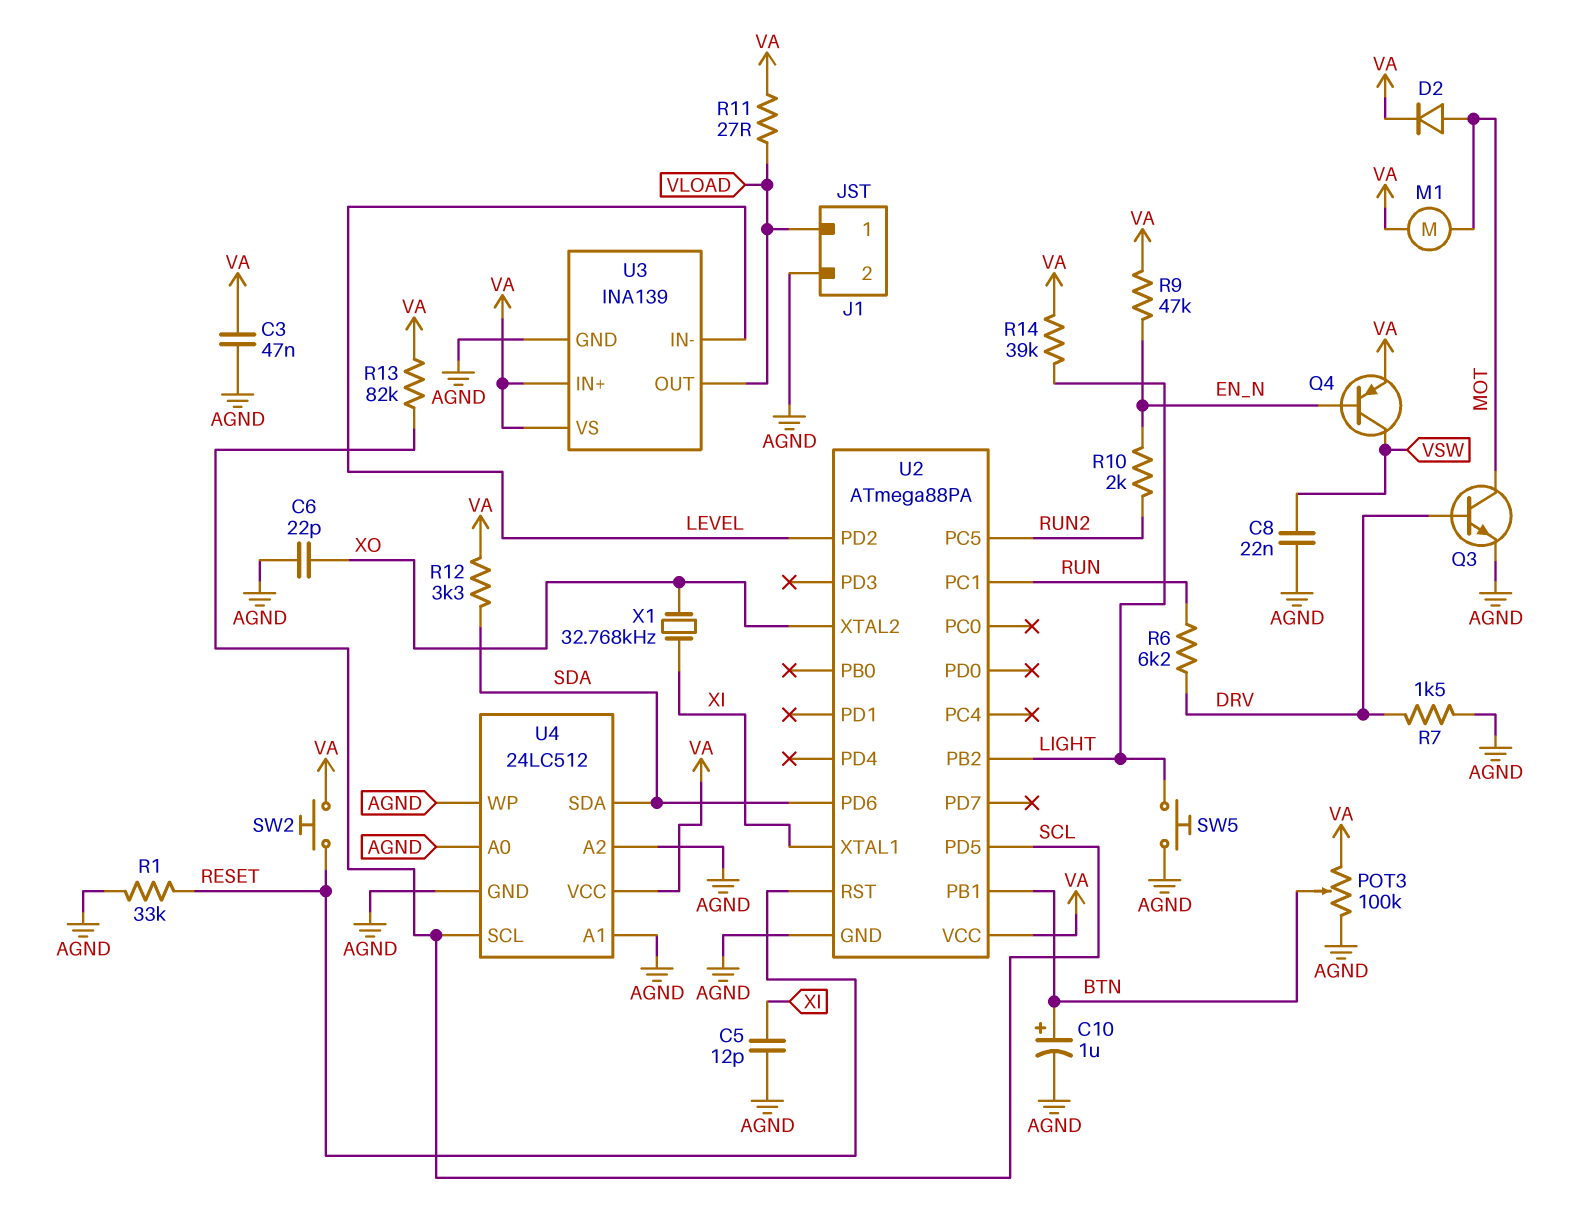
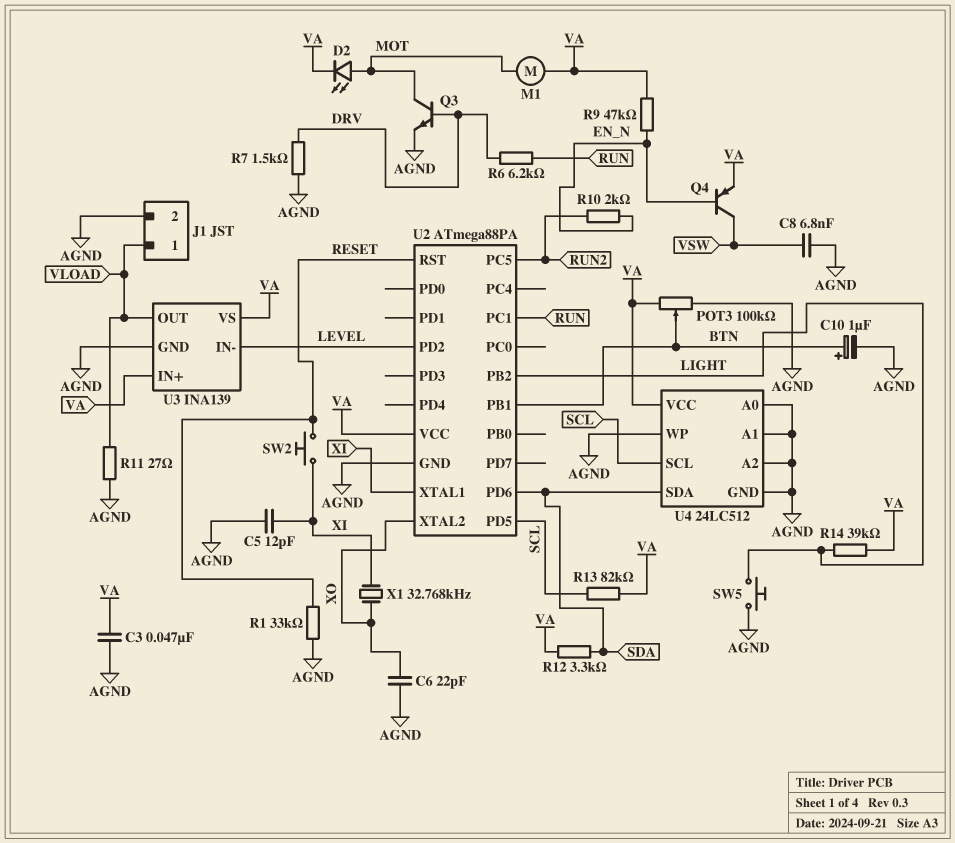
C8: 22nF (AGND, VSW) -> 6.8nF (AGND, VSW)
D2: diode (A MOT, K VA) -> LED (A MOT, K VA)
R11: 27 (VA, VLOAD) -> 27 (AGND, VLOAD)
SW2: button (RESET, VA) -> button (RESET, XI)

